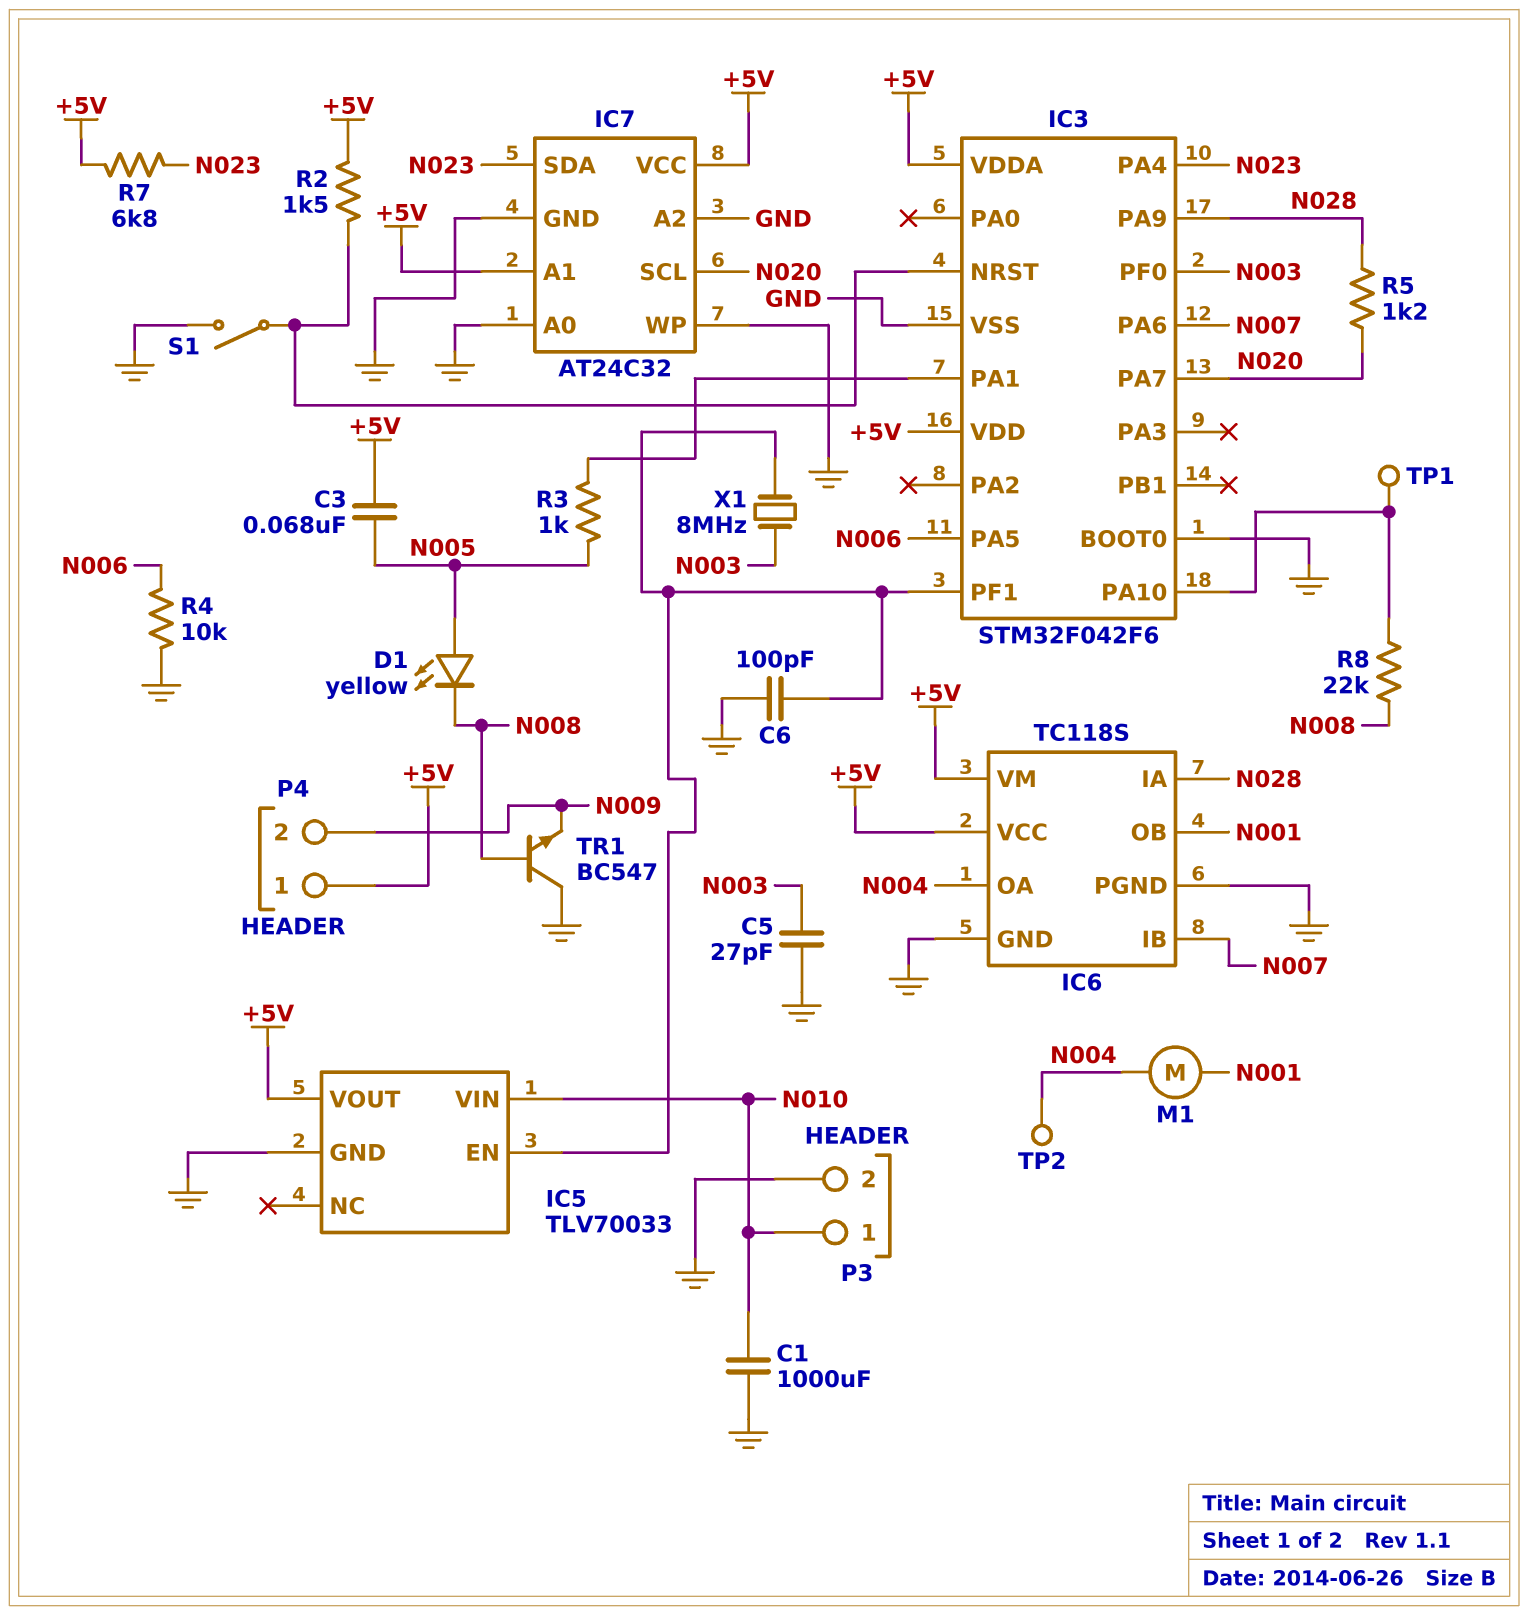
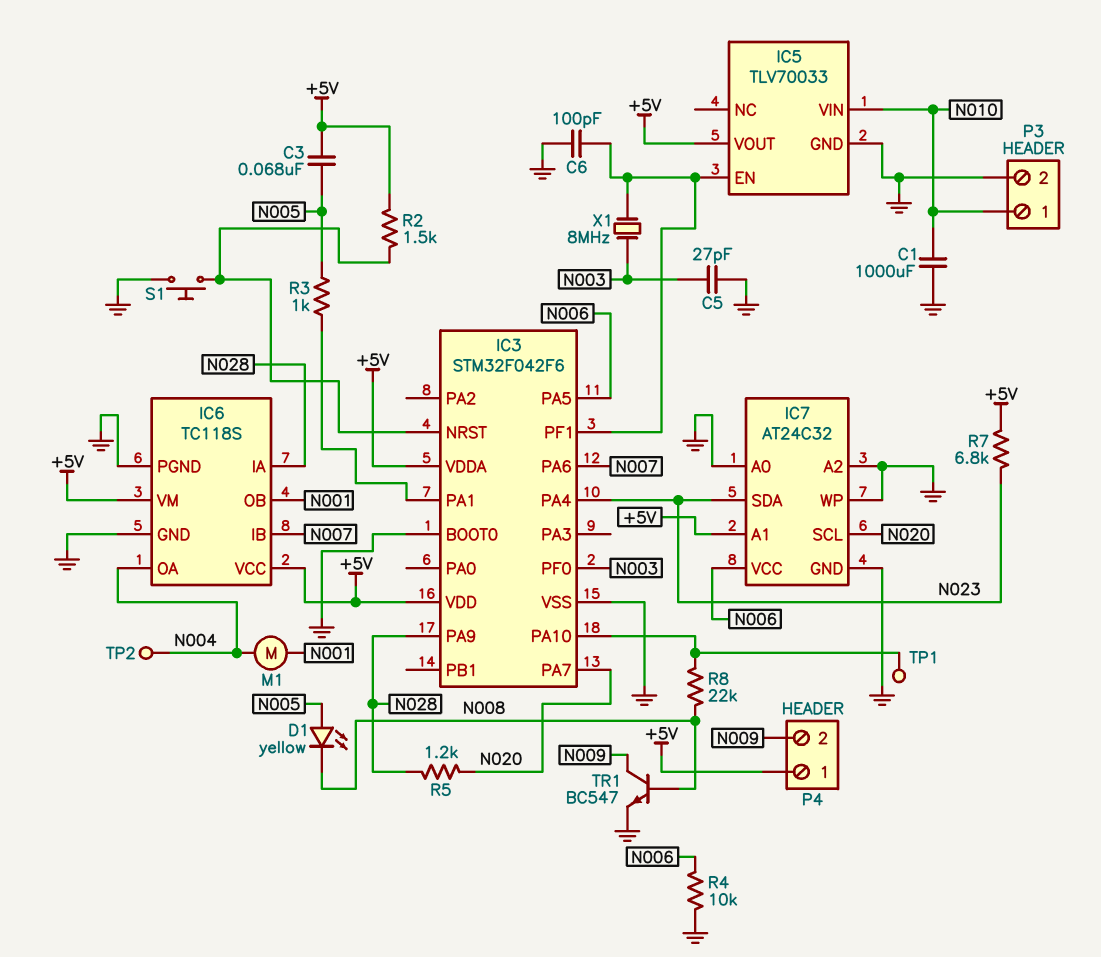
IC7 pin VCC: +5V -> N006
S1: switch (GND, IC3/NRST) -> button (GND, IC3/NRST)
TR1: NPN BC547 (B N008, C GND, E N009) -> NPN BC547 (B N008, C N009, E GND)

